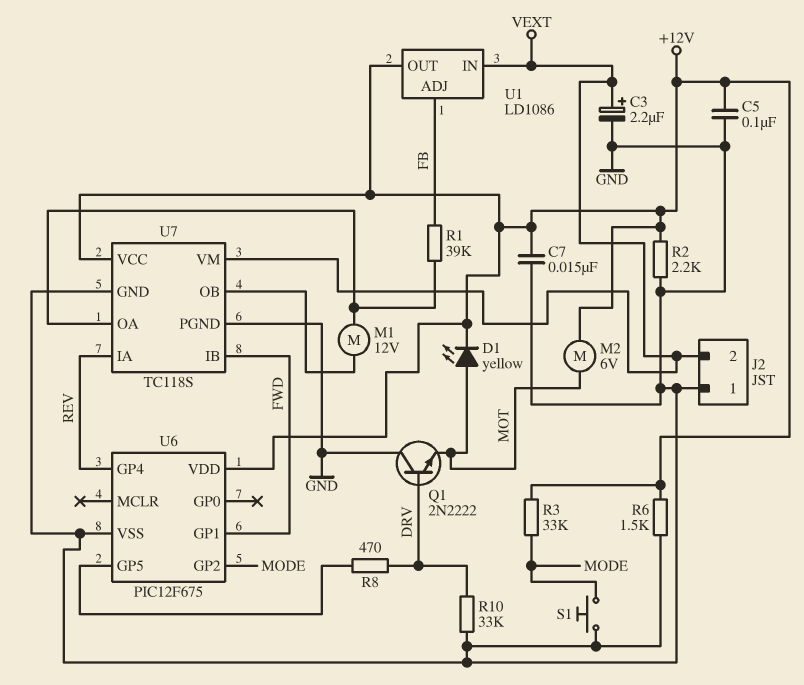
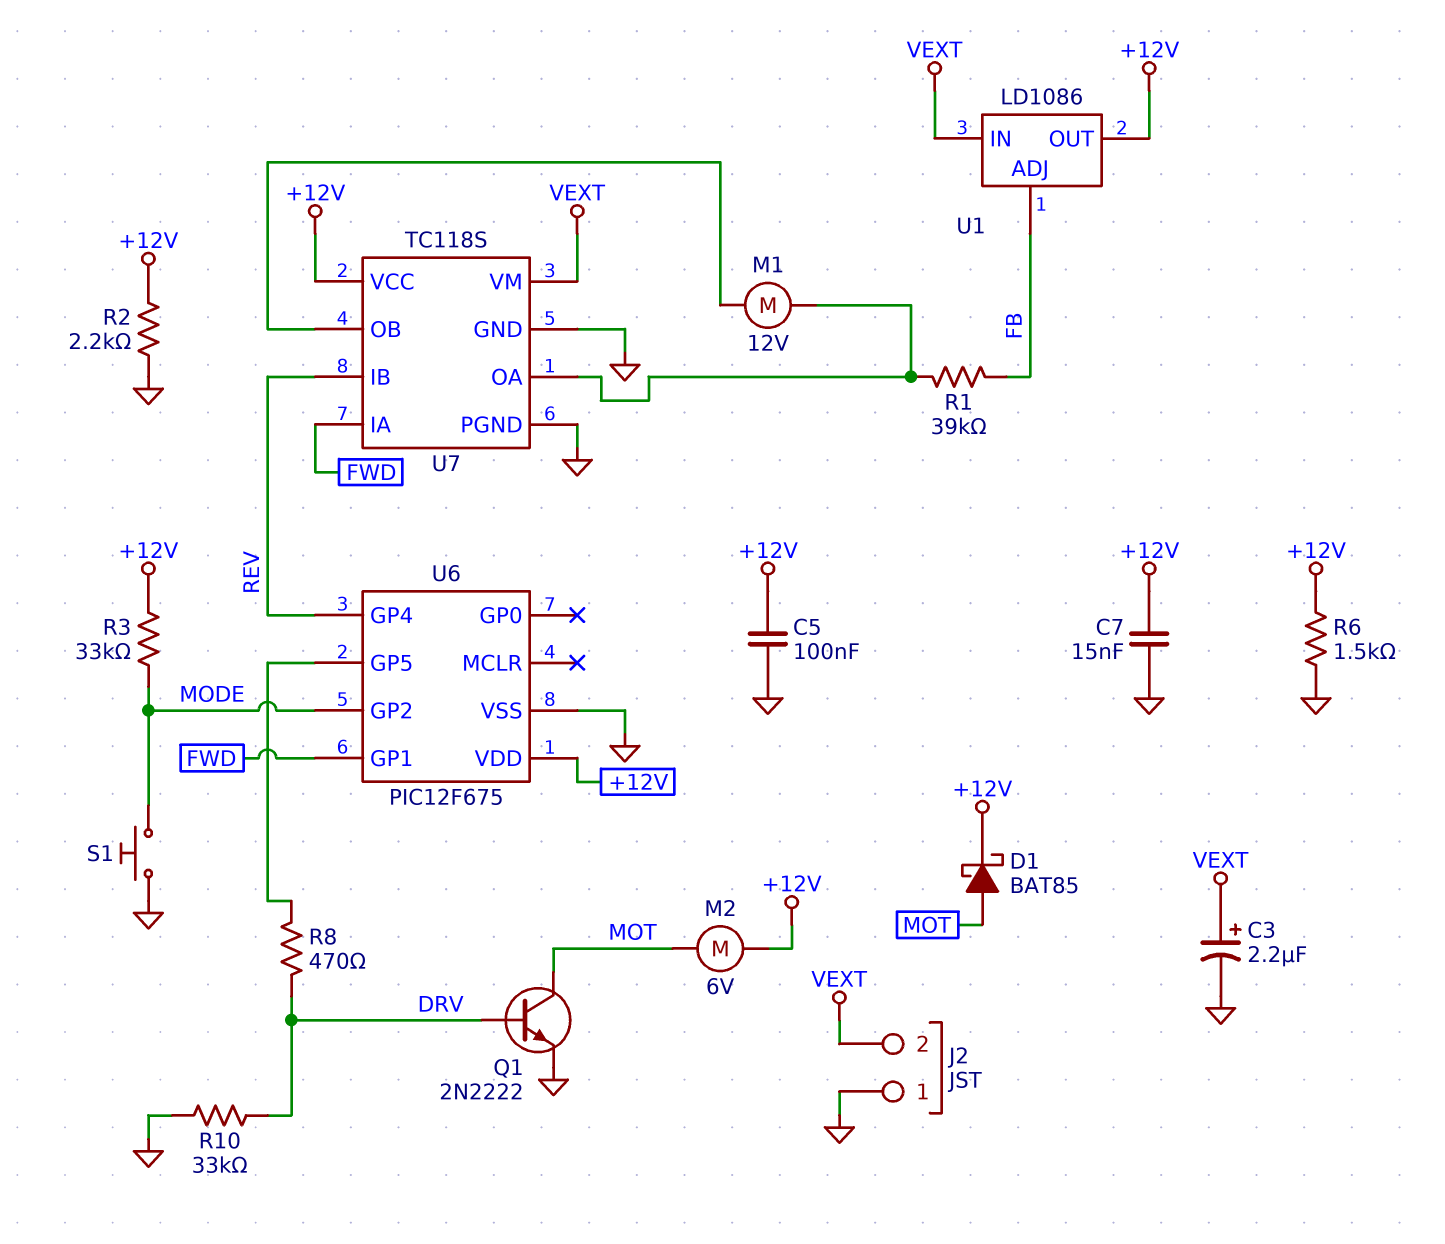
D1: LED yellow (A MOT, K +12V) -> schottky BAT85 (A MOT, K +12V)
Q1: NPN 2N2222 (B DRV, C GND, E MOT) -> NPN 2N2222 (B DRV, C MOT, E GND)
U7 pin IA: REV -> FWD
U7 pin IB: FWD -> REV

